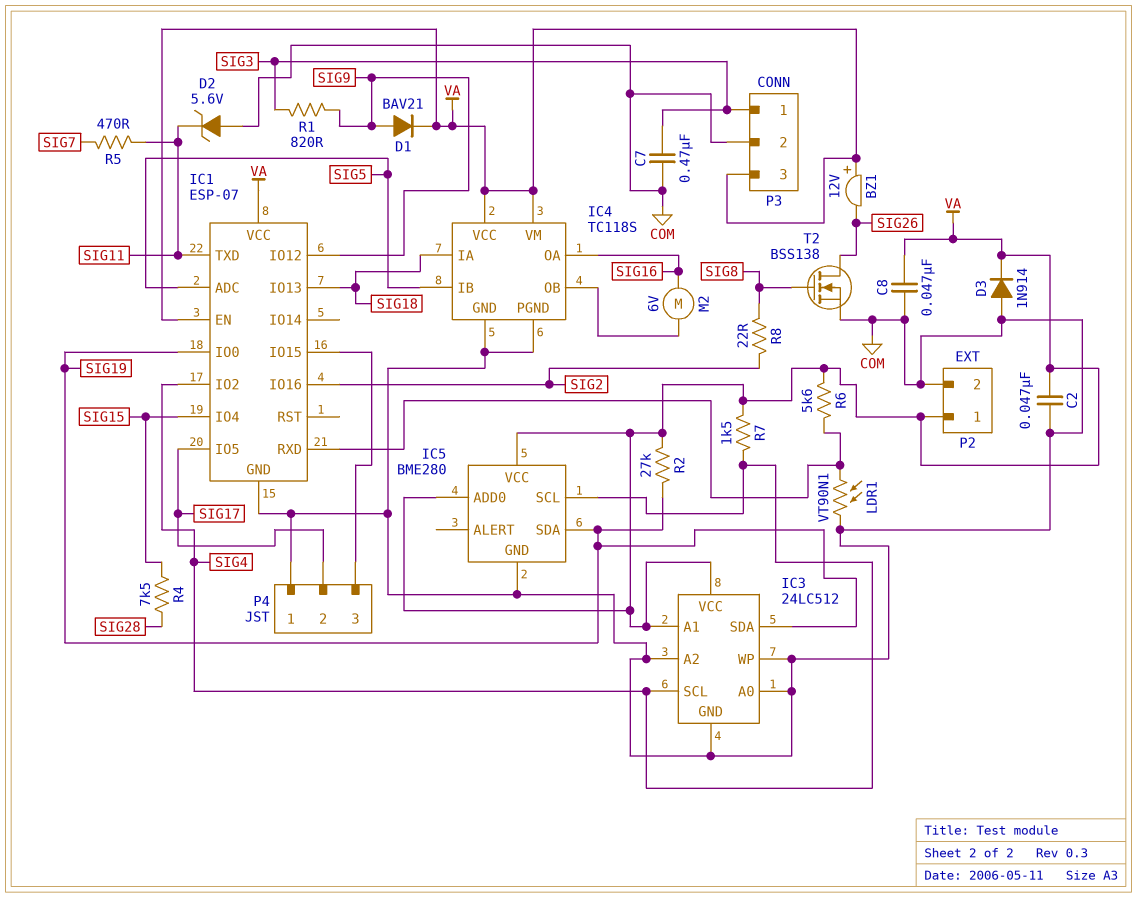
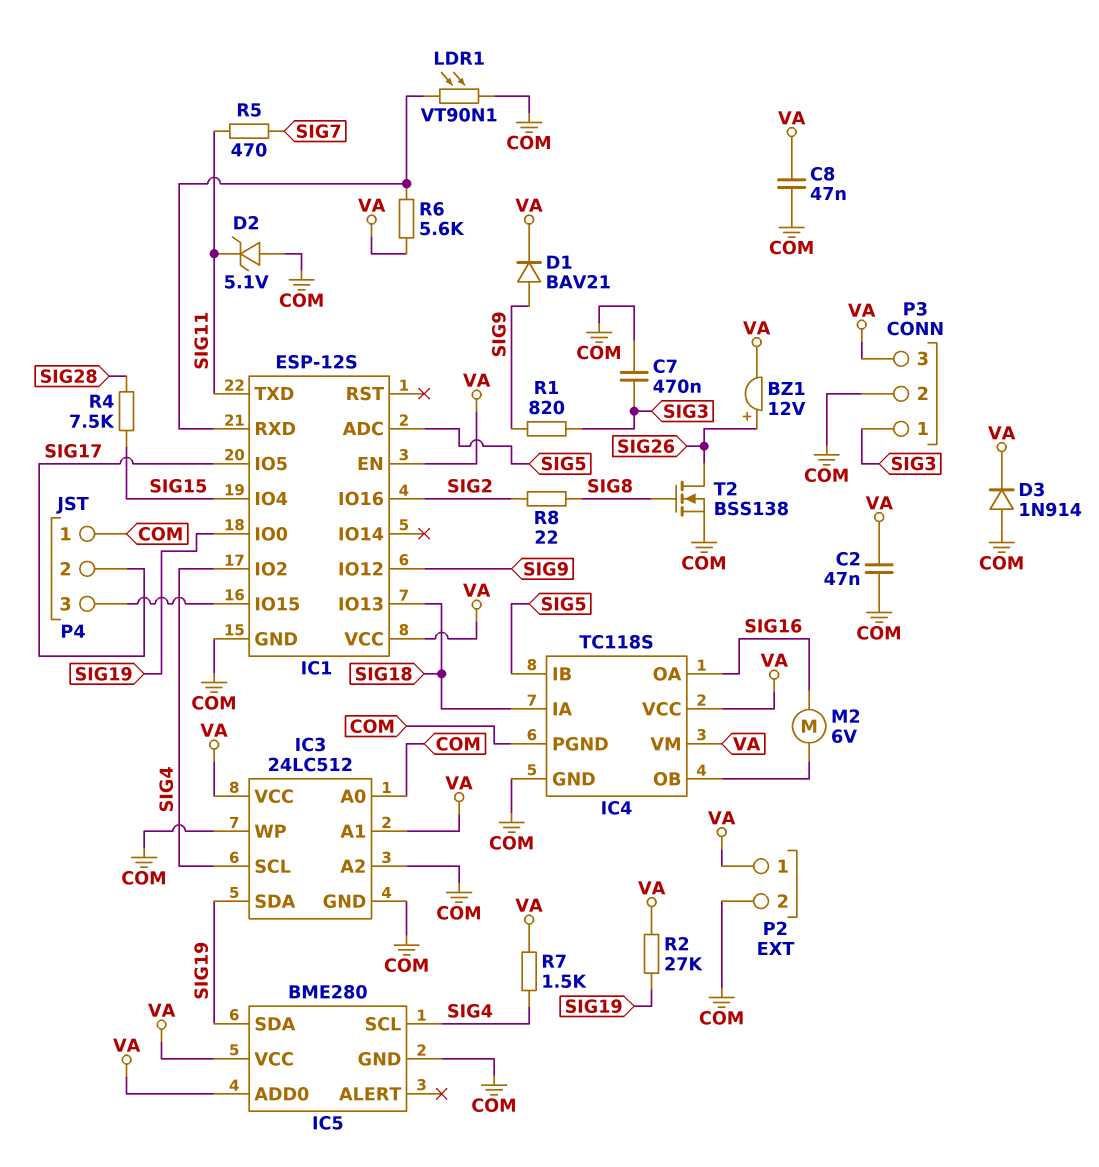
BZ1: buzzer 12V (plus VA, minus SIG26) -> buzzer 12V (plus SIG26, minus VA)
D2: zener 5.6V (A COM, K SIG11) -> zener 5.1V (A COM, K SIG11)
IC1: ESP-07 -> ESP-12S

